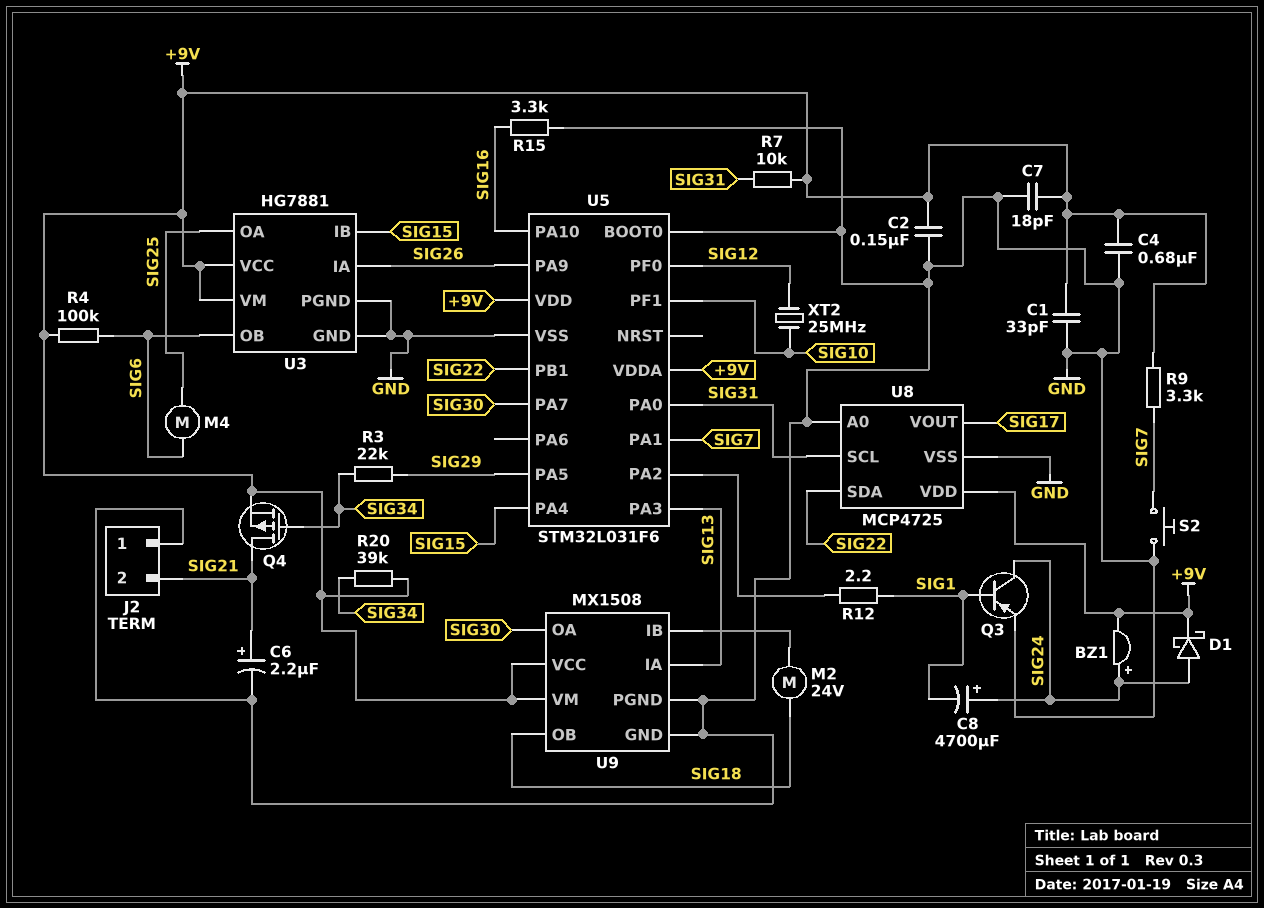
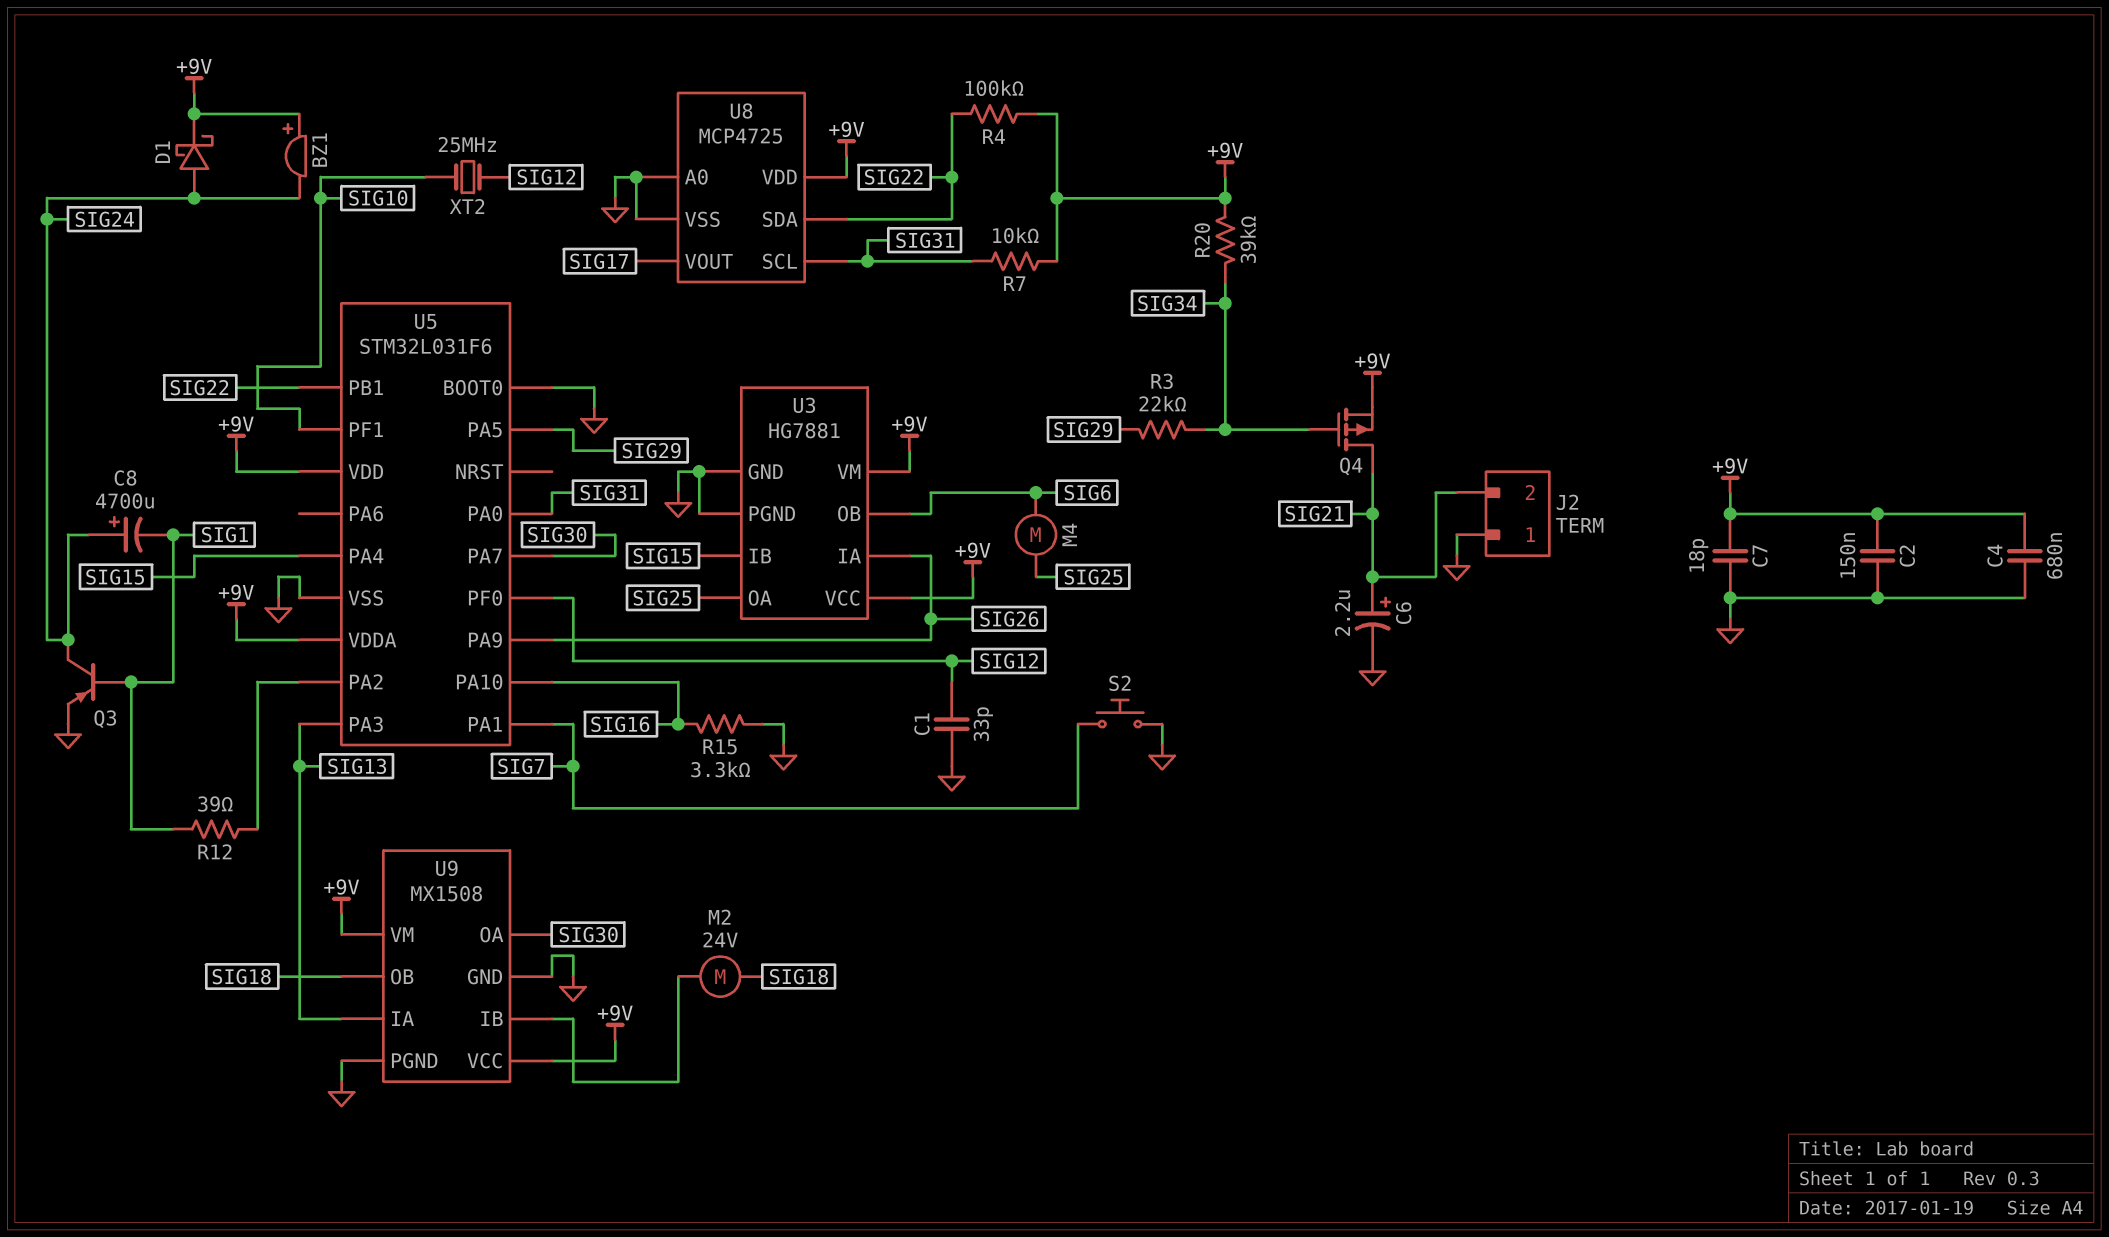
BZ1: buzzer (plus SIG24, minus +9V) -> buzzer (plus +9V, minus SIG24)
C1: 33pF (+9V, GND) -> 33pF (GND, SIG12)
R4: 100k (+9V, SIG6) -> 100k (+9V, SIG22)
R9: 3.3k (+9V, SIG7) -> none
R12: 2.2 (SIG1, U5/PA2) -> 39 (SIG1, U5/PA2)

